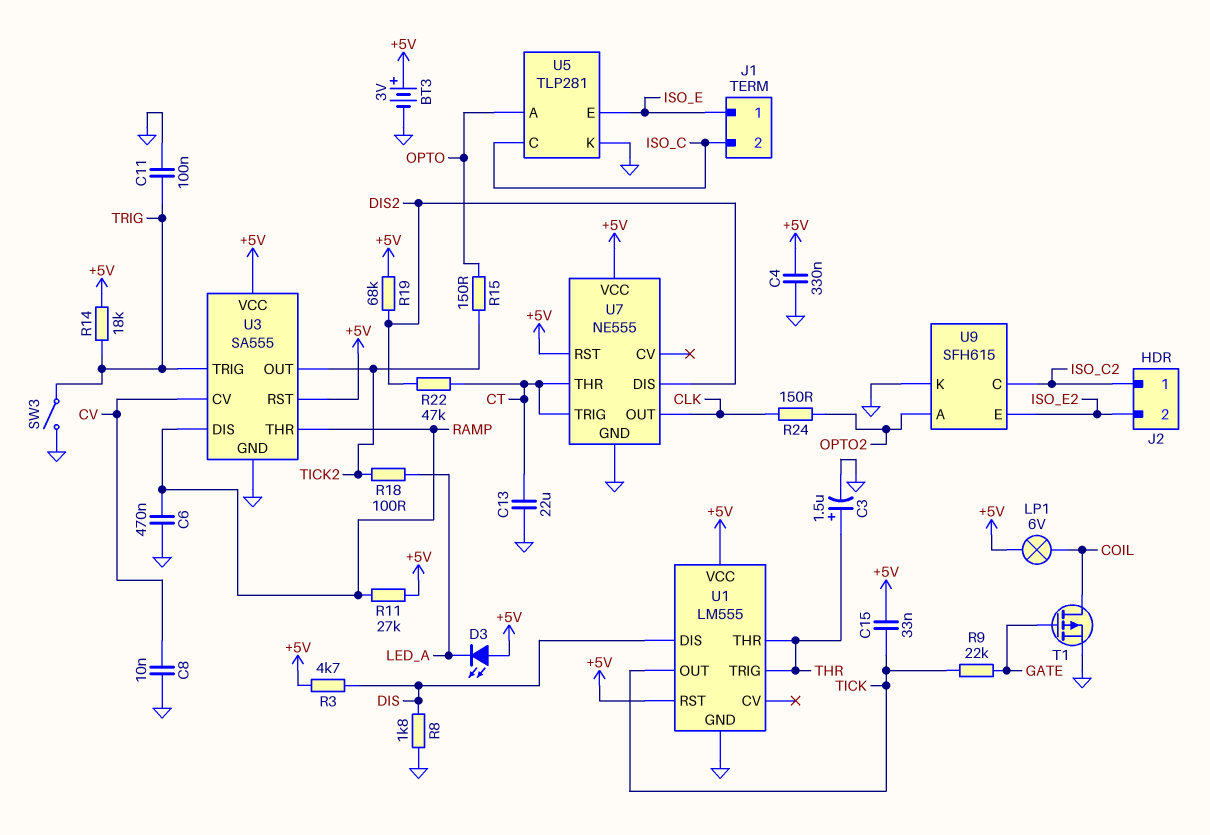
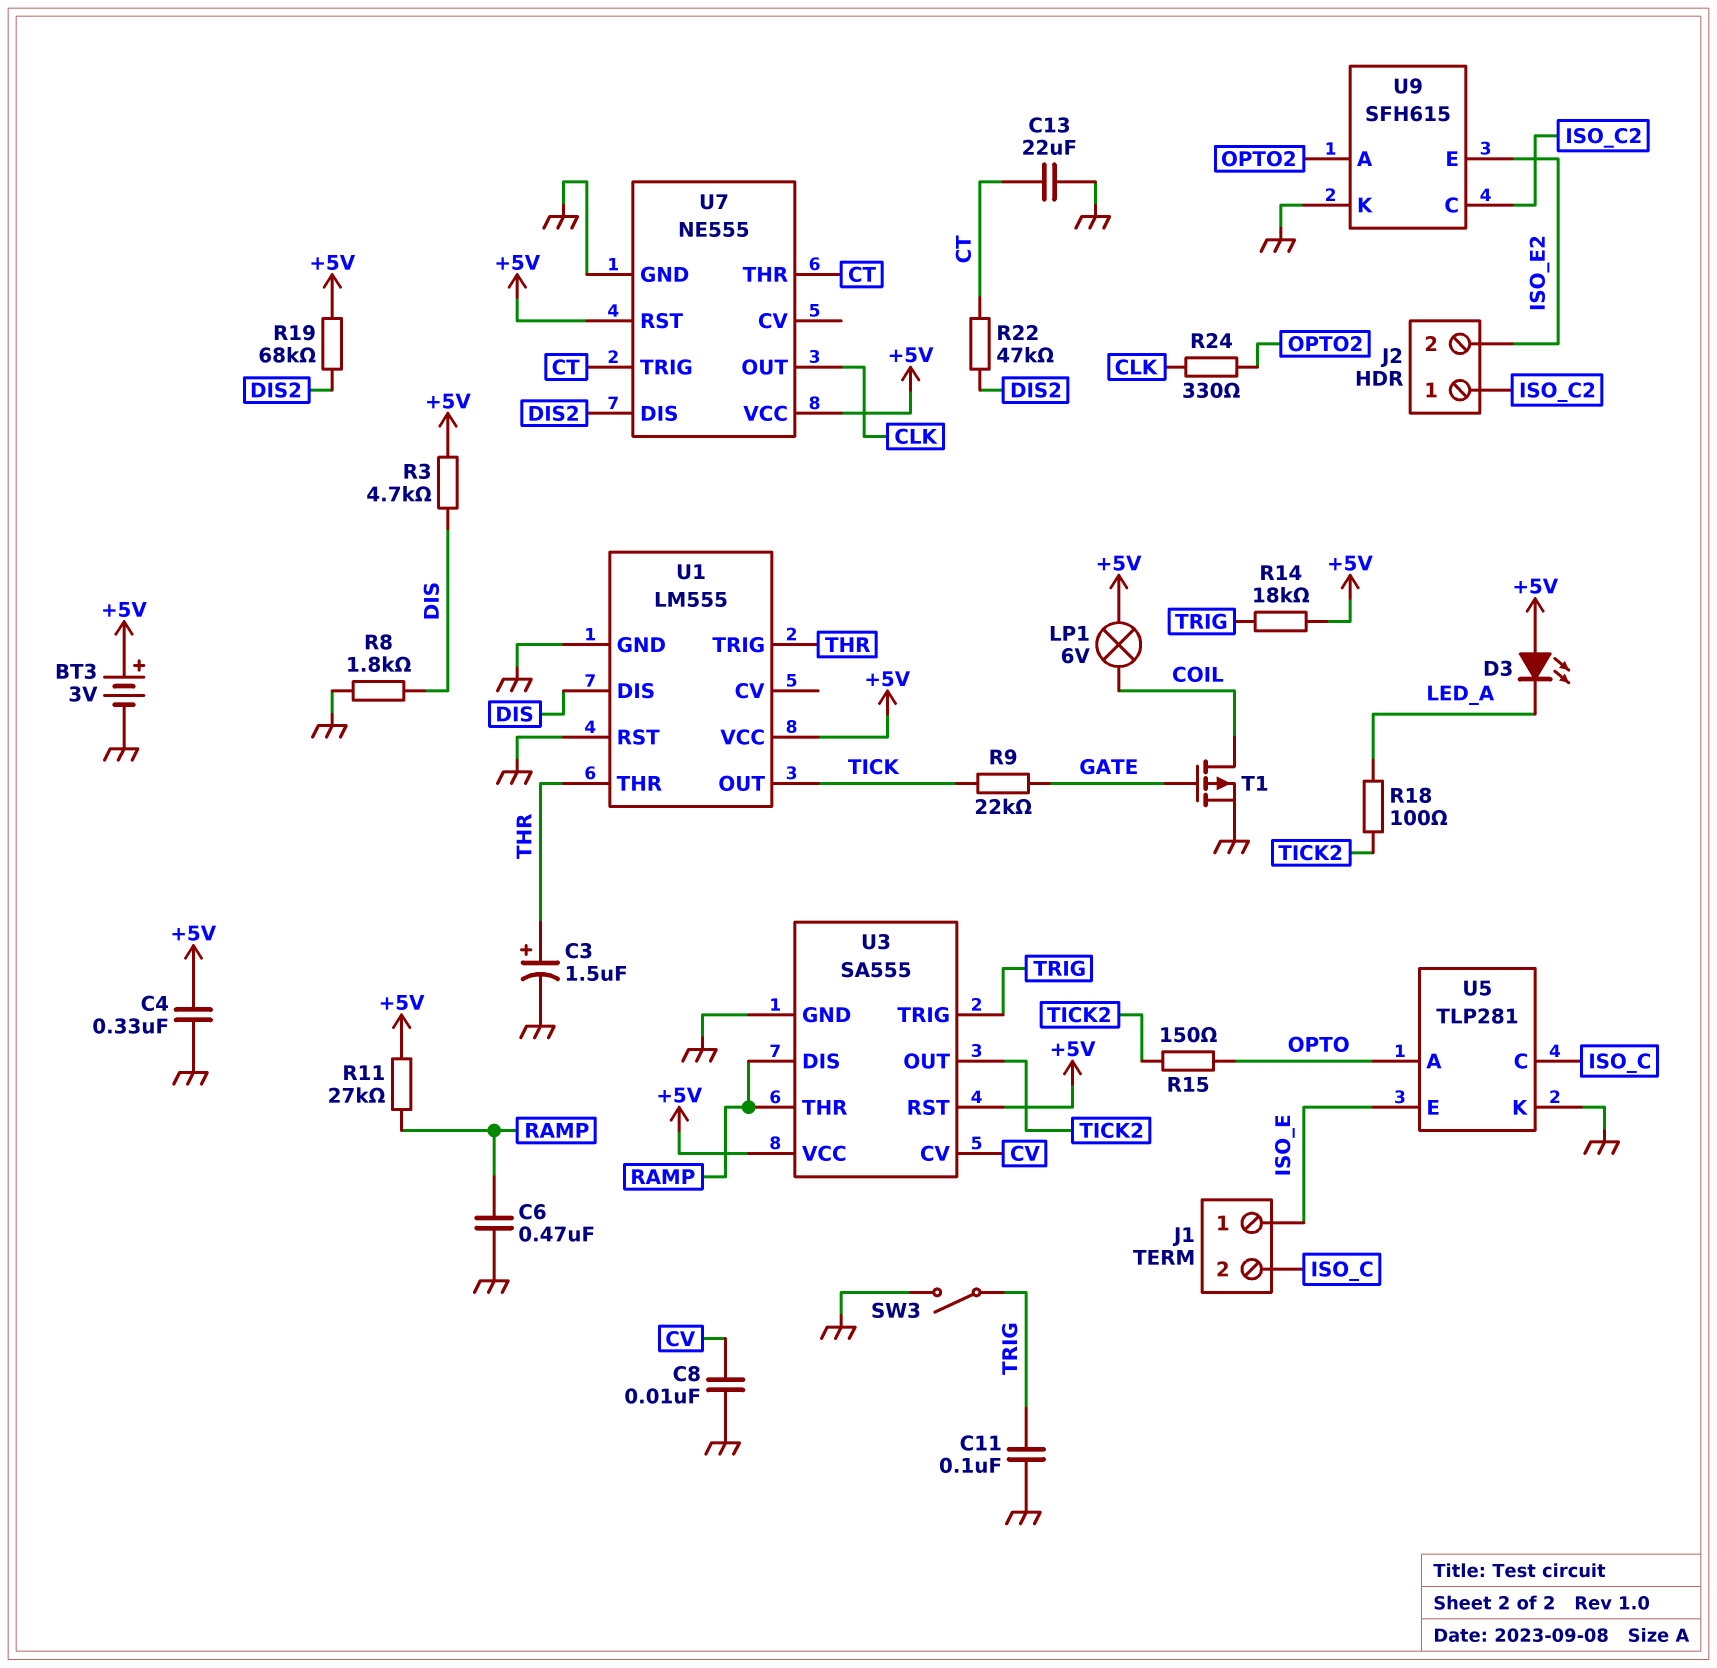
C15: 33nF (+5V, TICK) -> none
R24: 150 (CLK, OPTO2) -> 330 (CLK, OPTO2)
U1 pin RST: +5V -> GND

